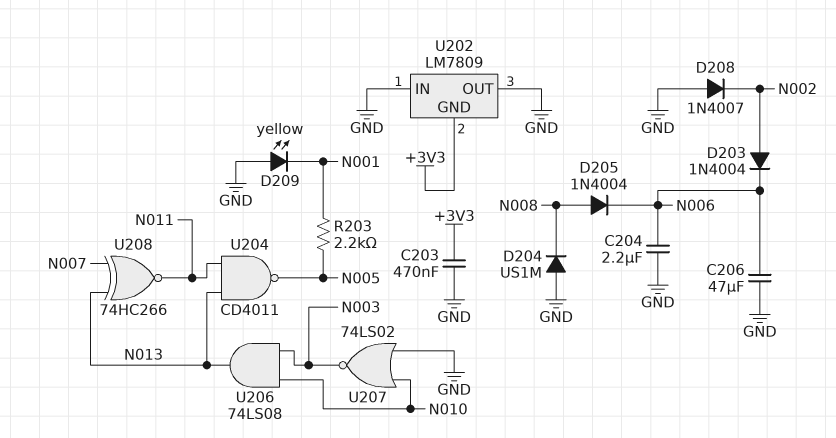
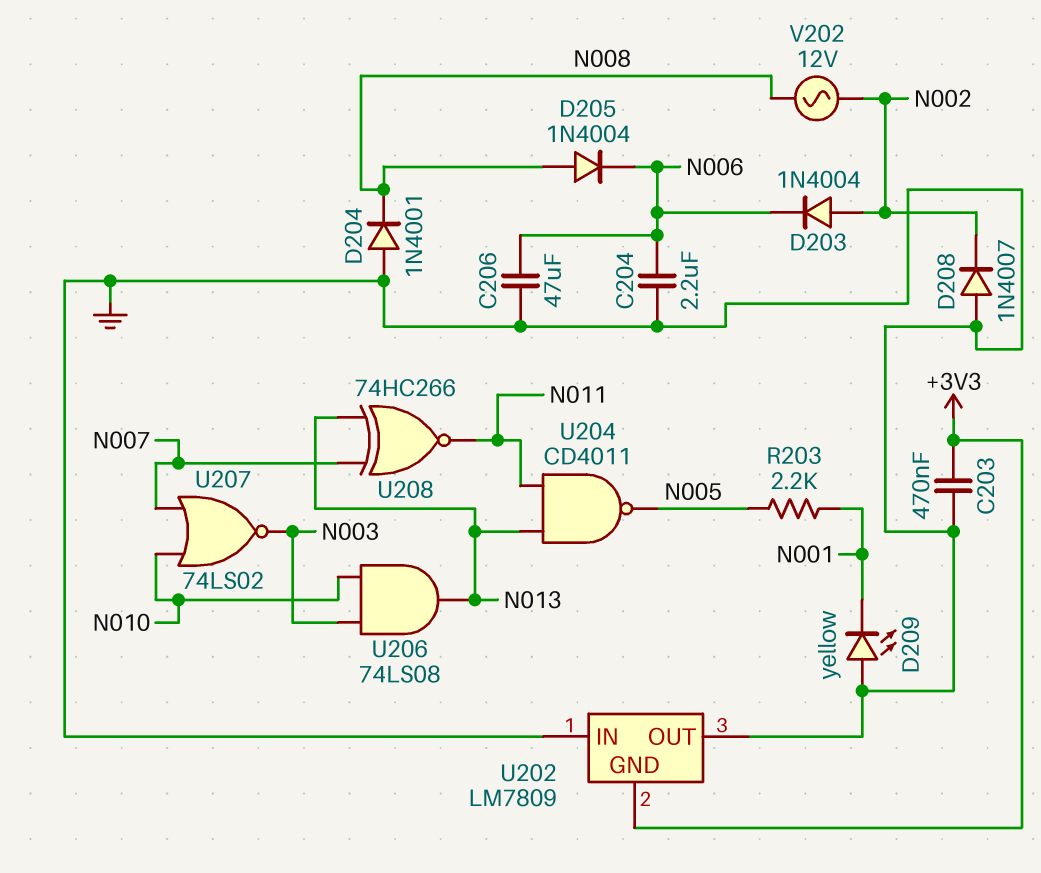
D204: diode US1M (A GND, K N008) -> diode 1N4001 (A GND, K N008)
U207: NOR 74LS02 (in GND, in N010, out N003) -> NOR 74LS02 (in N007, in N010, out N003)
V202: none -> AC 12V (N002, N008)

